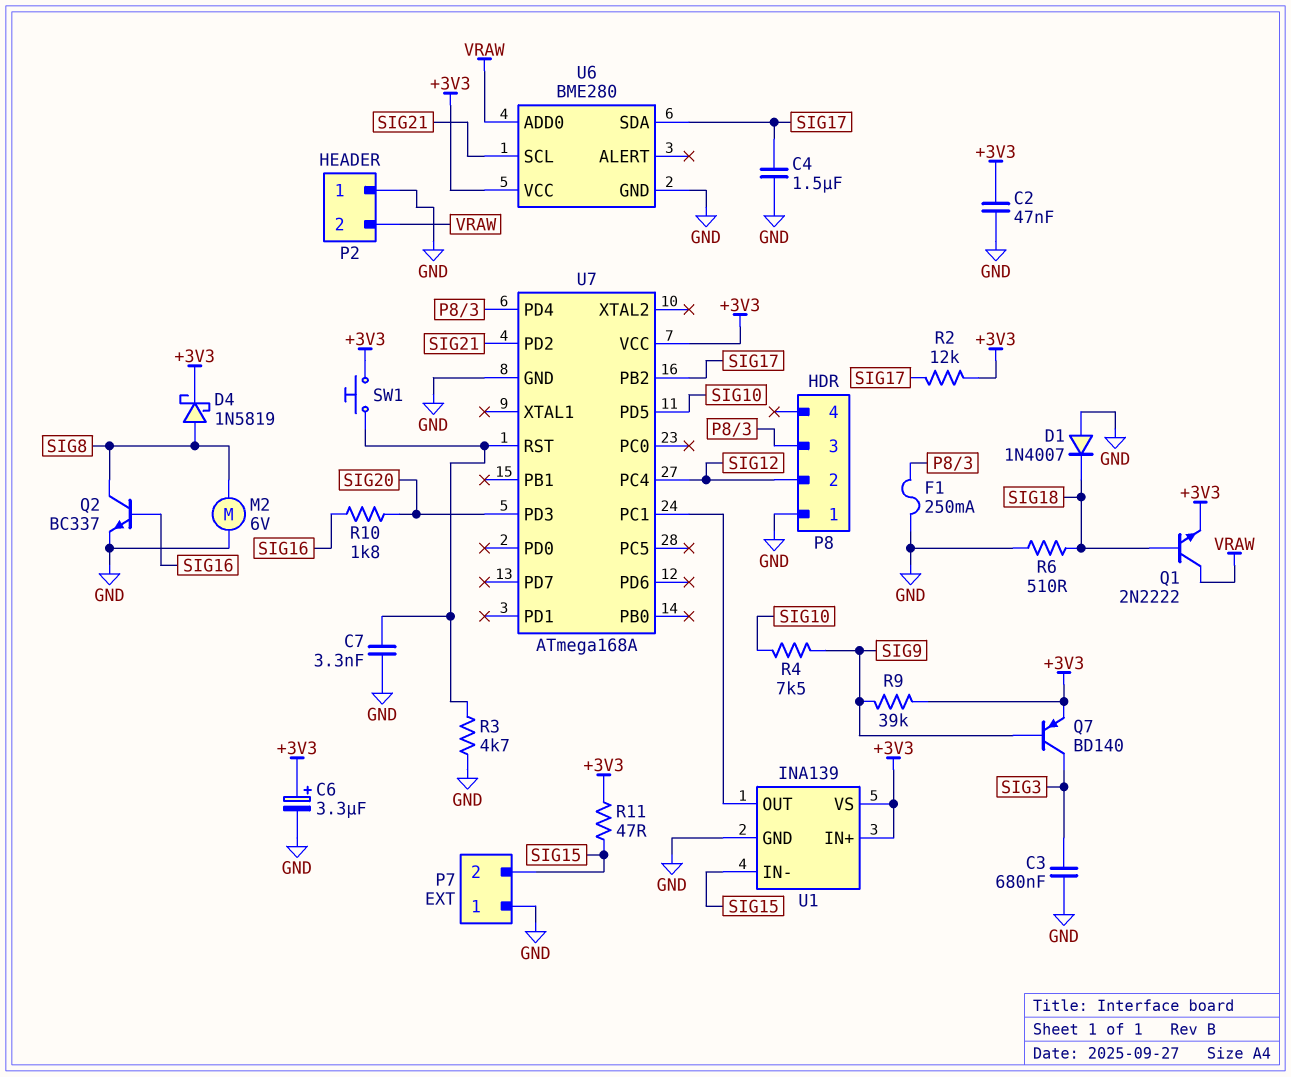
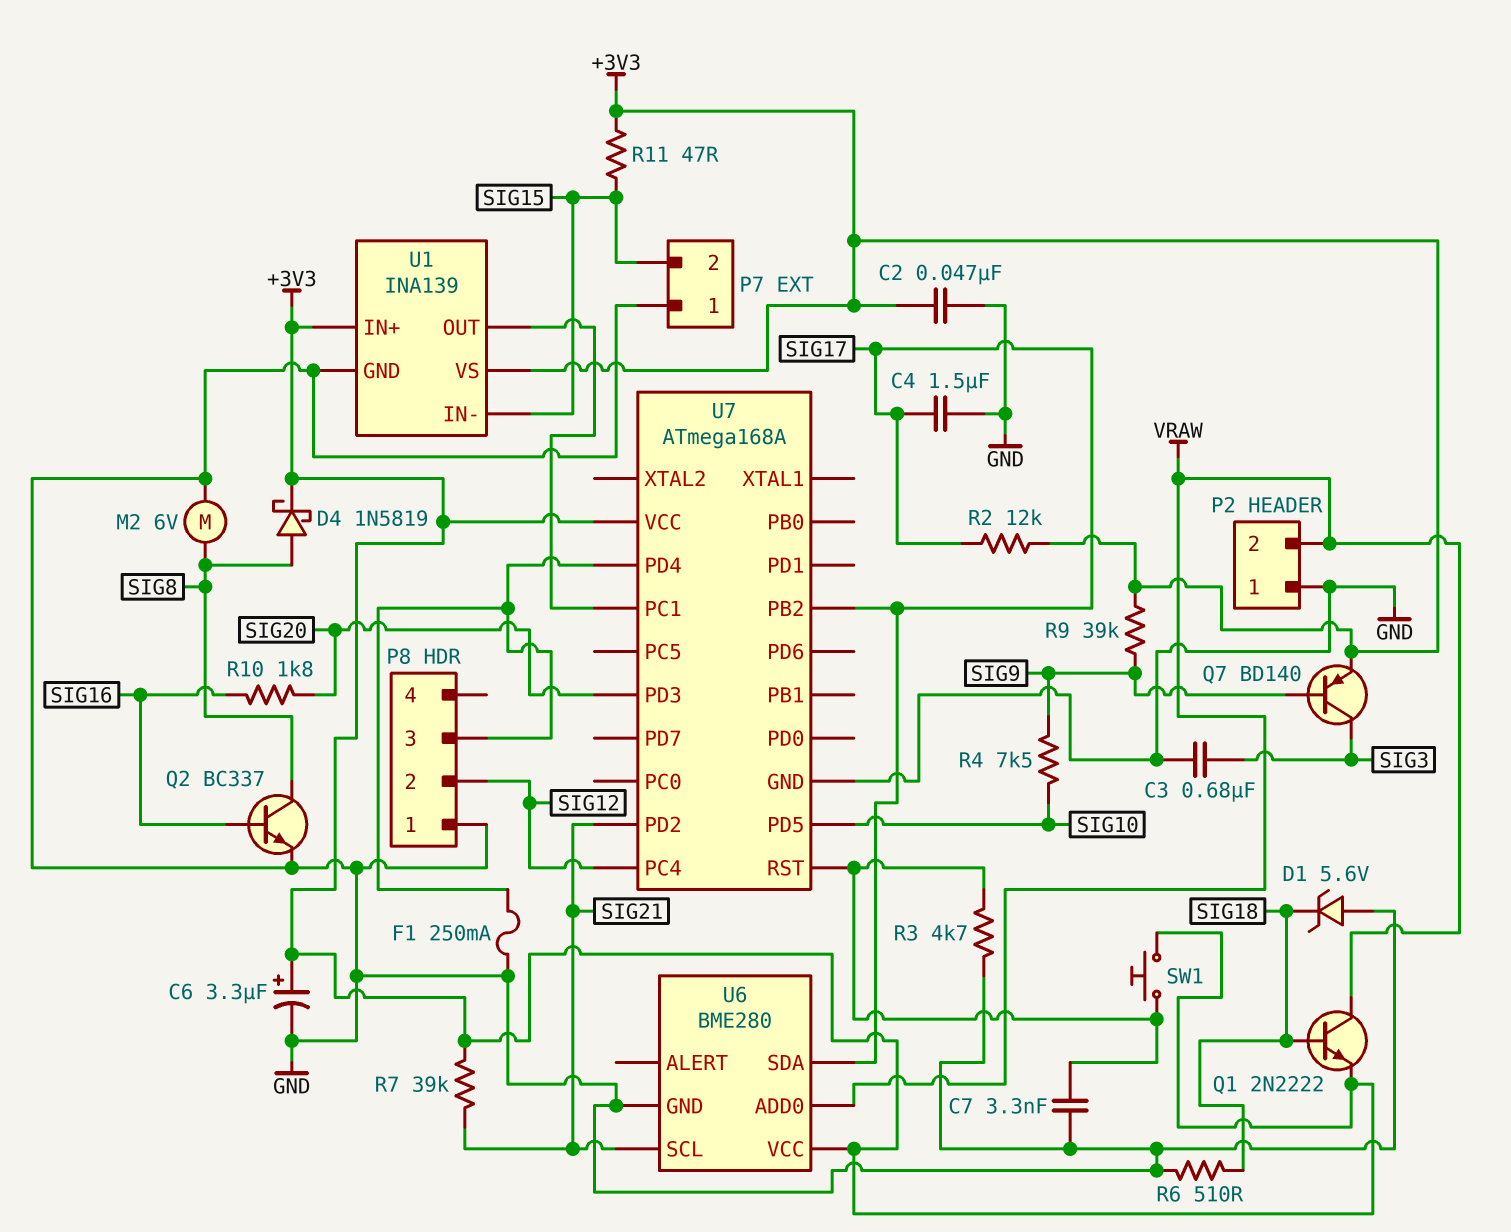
D1: diode 1N4007 (A GND, K SIG18) -> zener 5.6V (A GND, K SIG18)
R7: none -> 39k (+3V3, SIG21)

